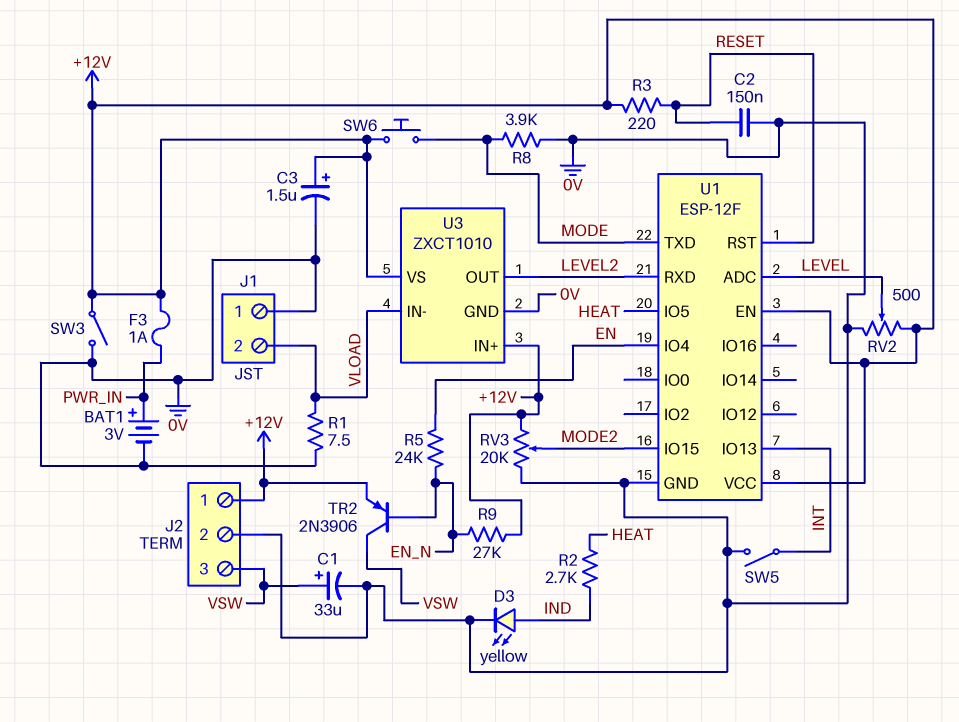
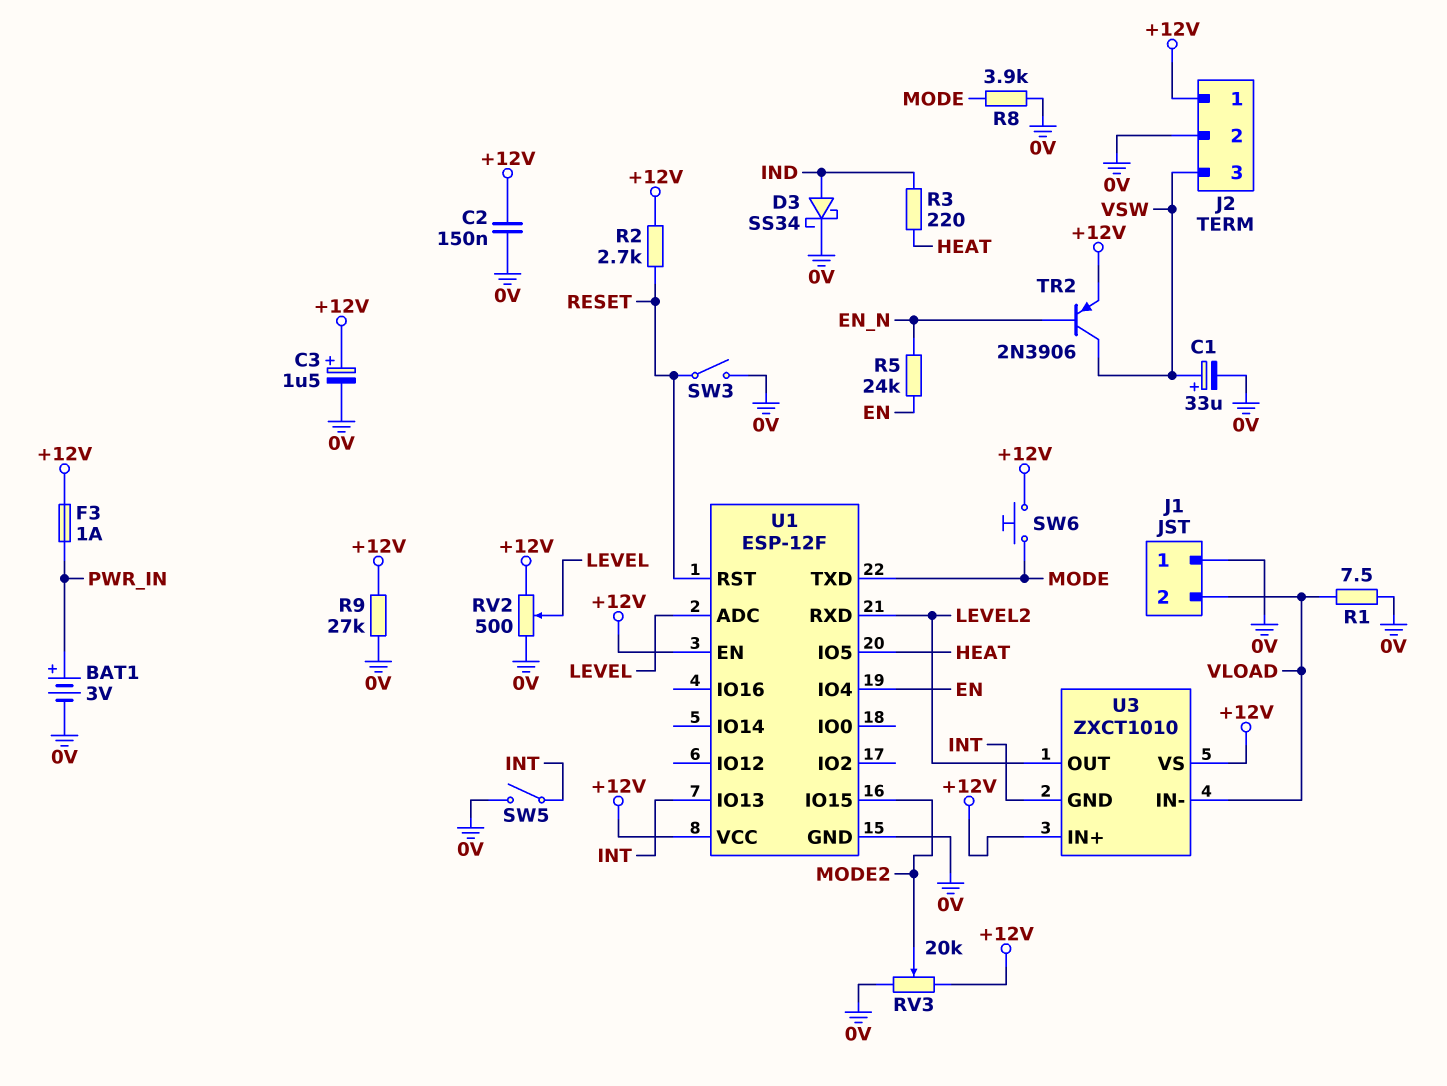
C2: 150nF (0V, RESET) -> 150nF (+12V, 0V)
D3: LED yellow (A IND, K 0V) -> schottky SS34 (A IND, K 0V)
R2: 2.7k (HEAT, IND) -> 2.7k (+12V, RESET)
R3: 220 (+12V, RESET) -> 220 (HEAT, IND)
R9: 27k (+12V, EN_N) -> 27k (+12V, 0V)
SW3: switch (+12V, 0V) -> switch (0V, RESET)
U3 pin GND: 0V -> INT

